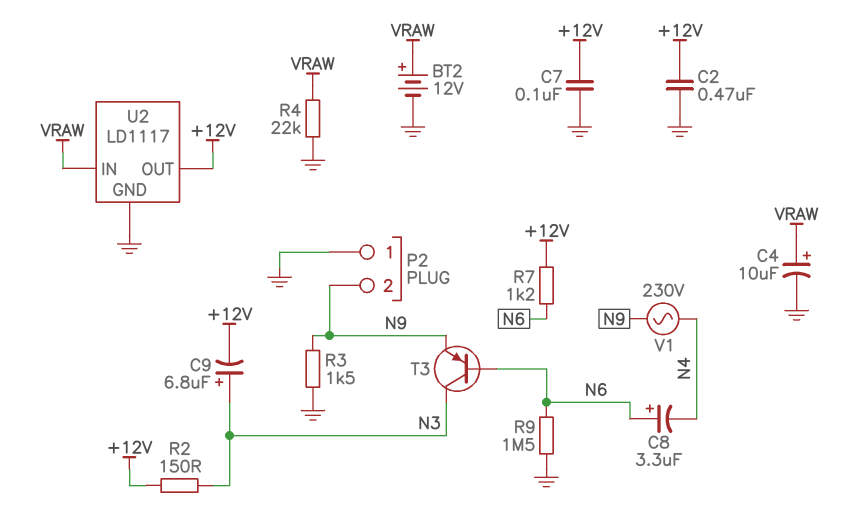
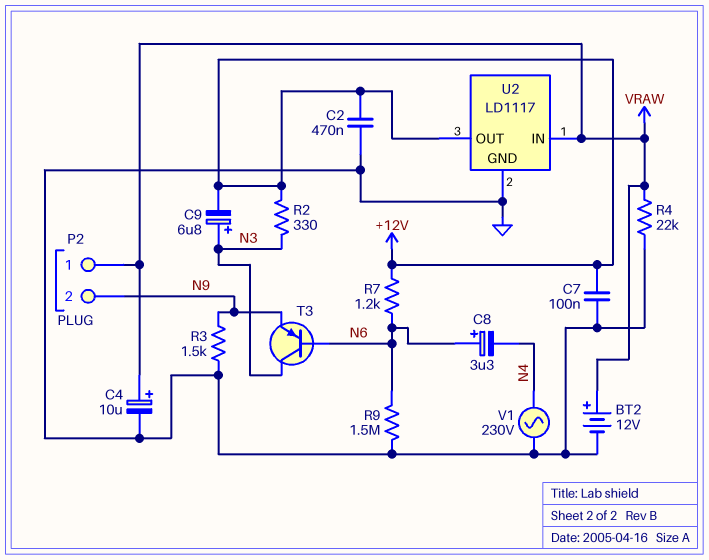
P2 pin 1: GND -> VRAW
R2: 150 (+12V, N3) -> 330 (+12V, N3)
V1: AC 230V (N4, N9) -> AC 230V (GND, N4)

